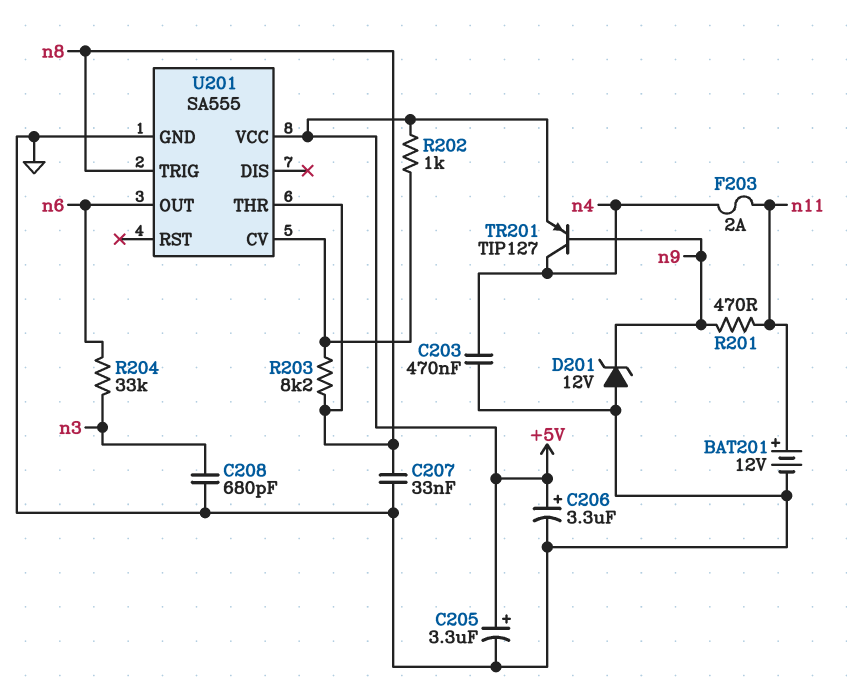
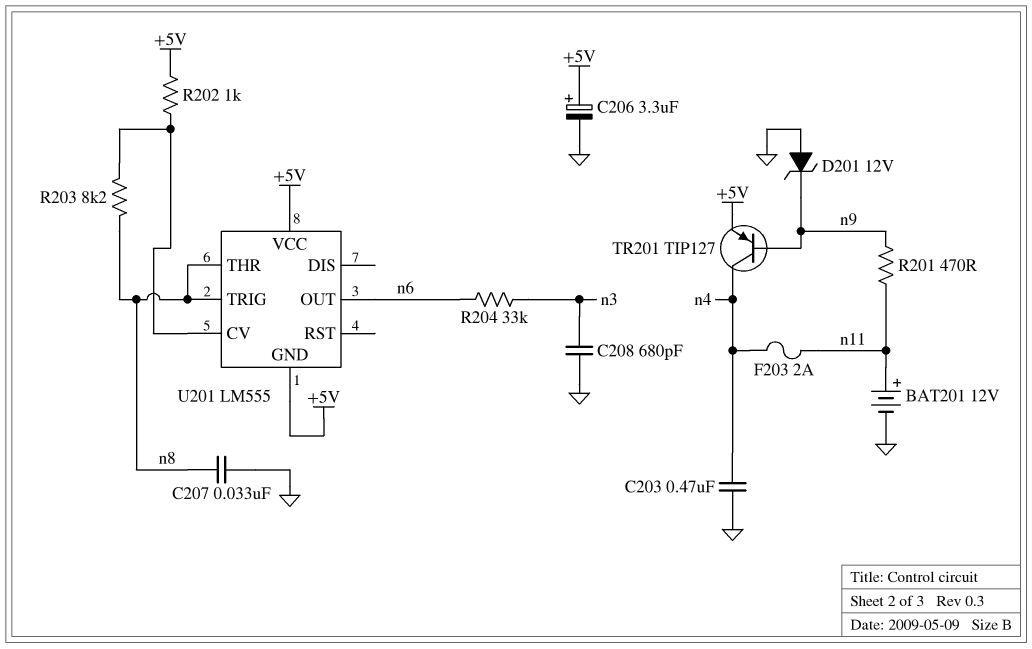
C205: 3.3uF (plus +5V, minus GND) -> none
U201: SA555 -> LM555
U201 pin GND: GND -> +5V

